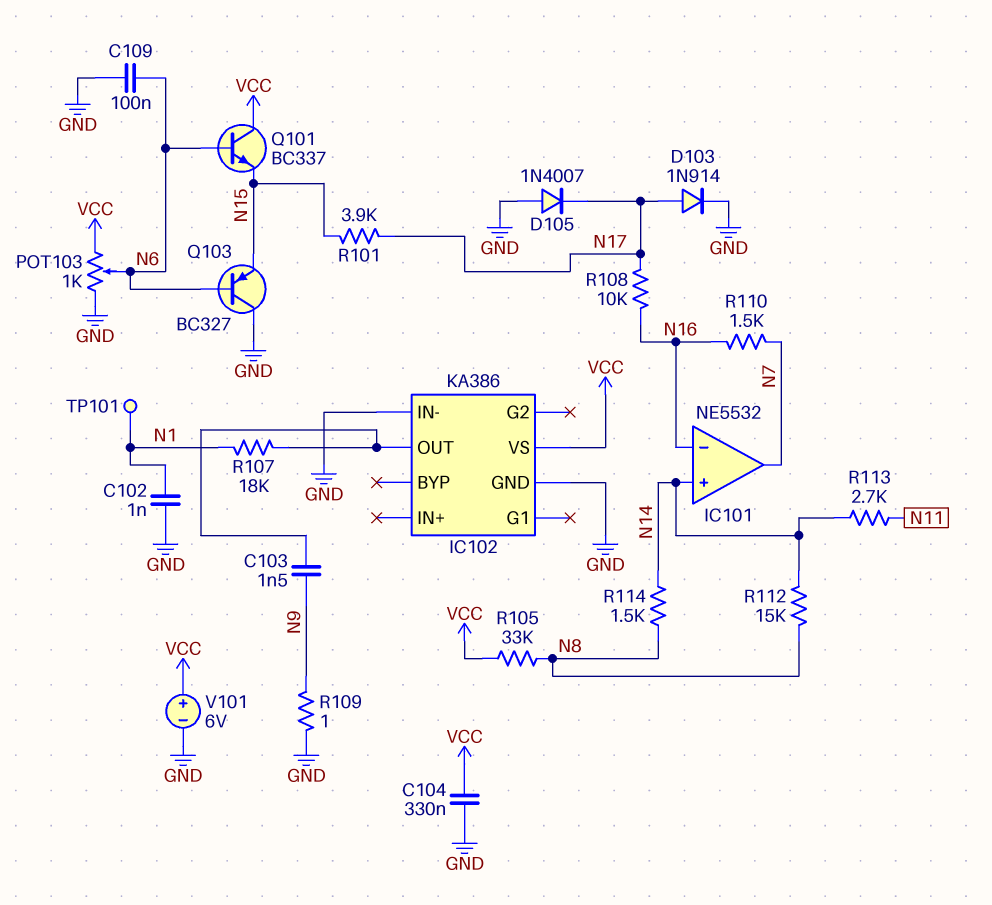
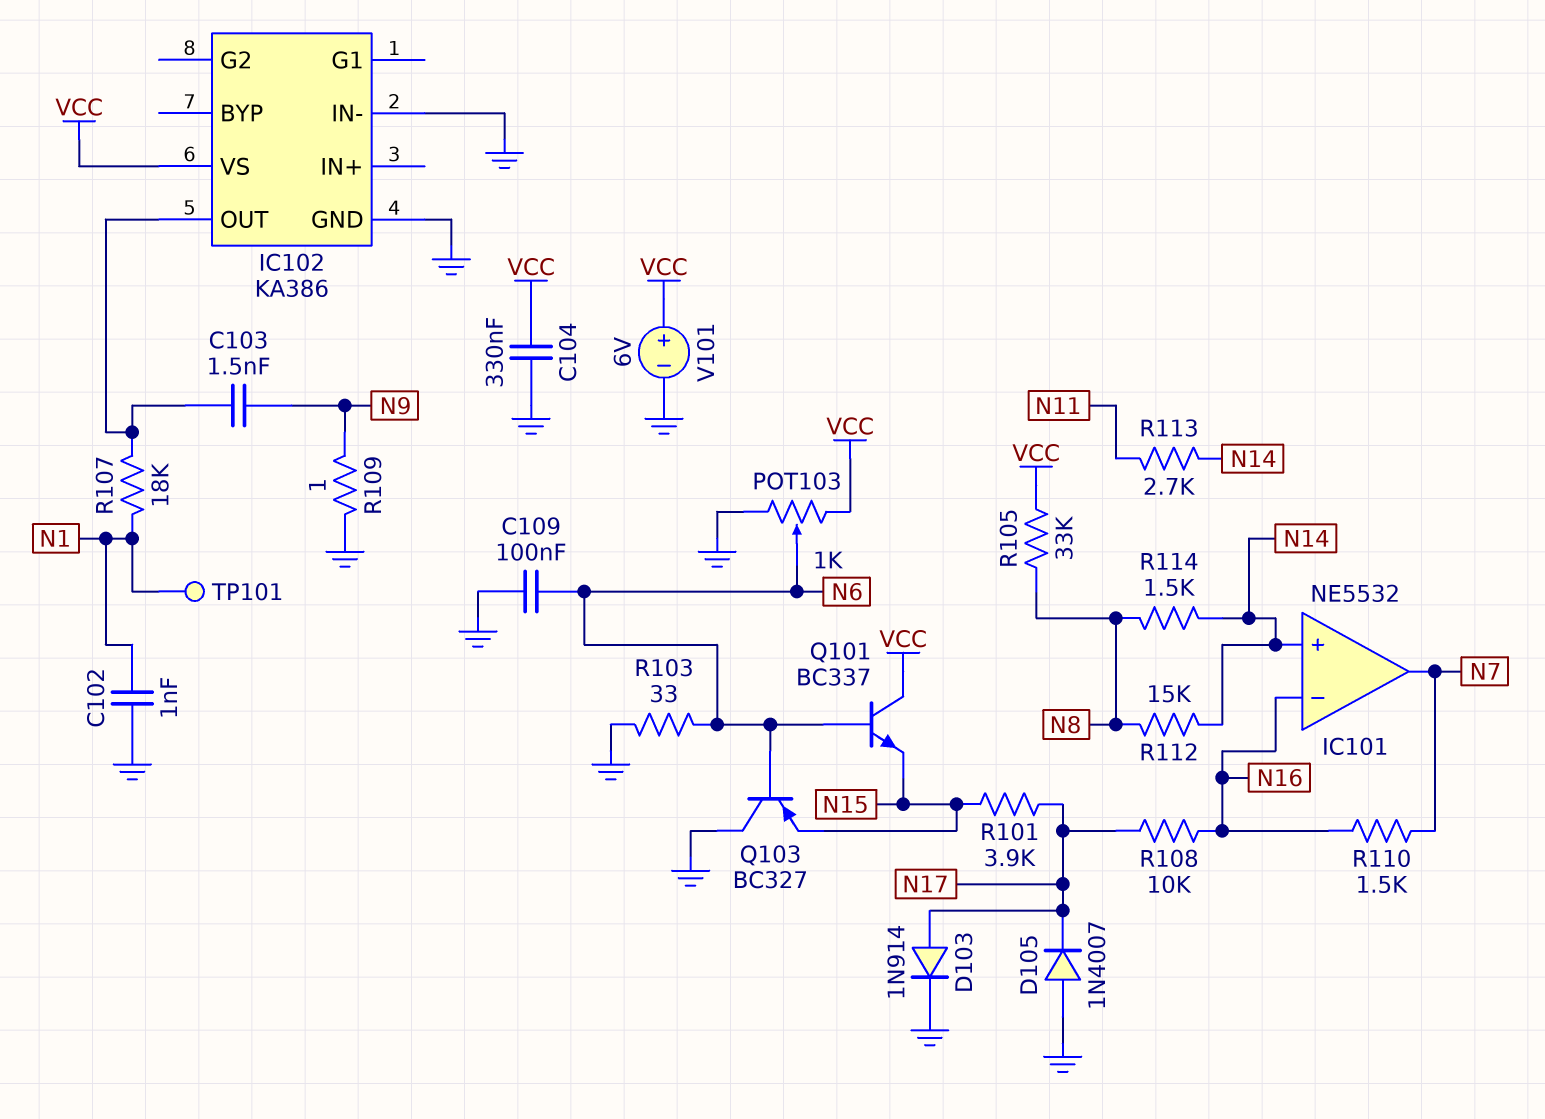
R103: none -> 33 (GND, N6)

